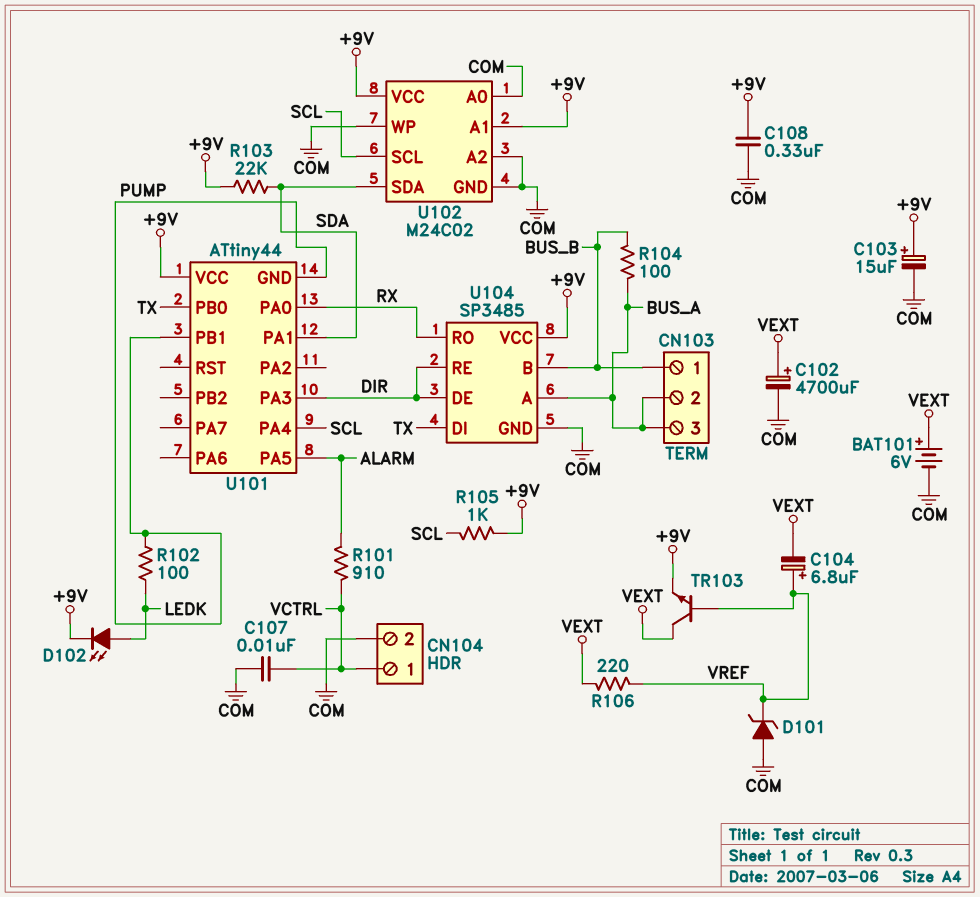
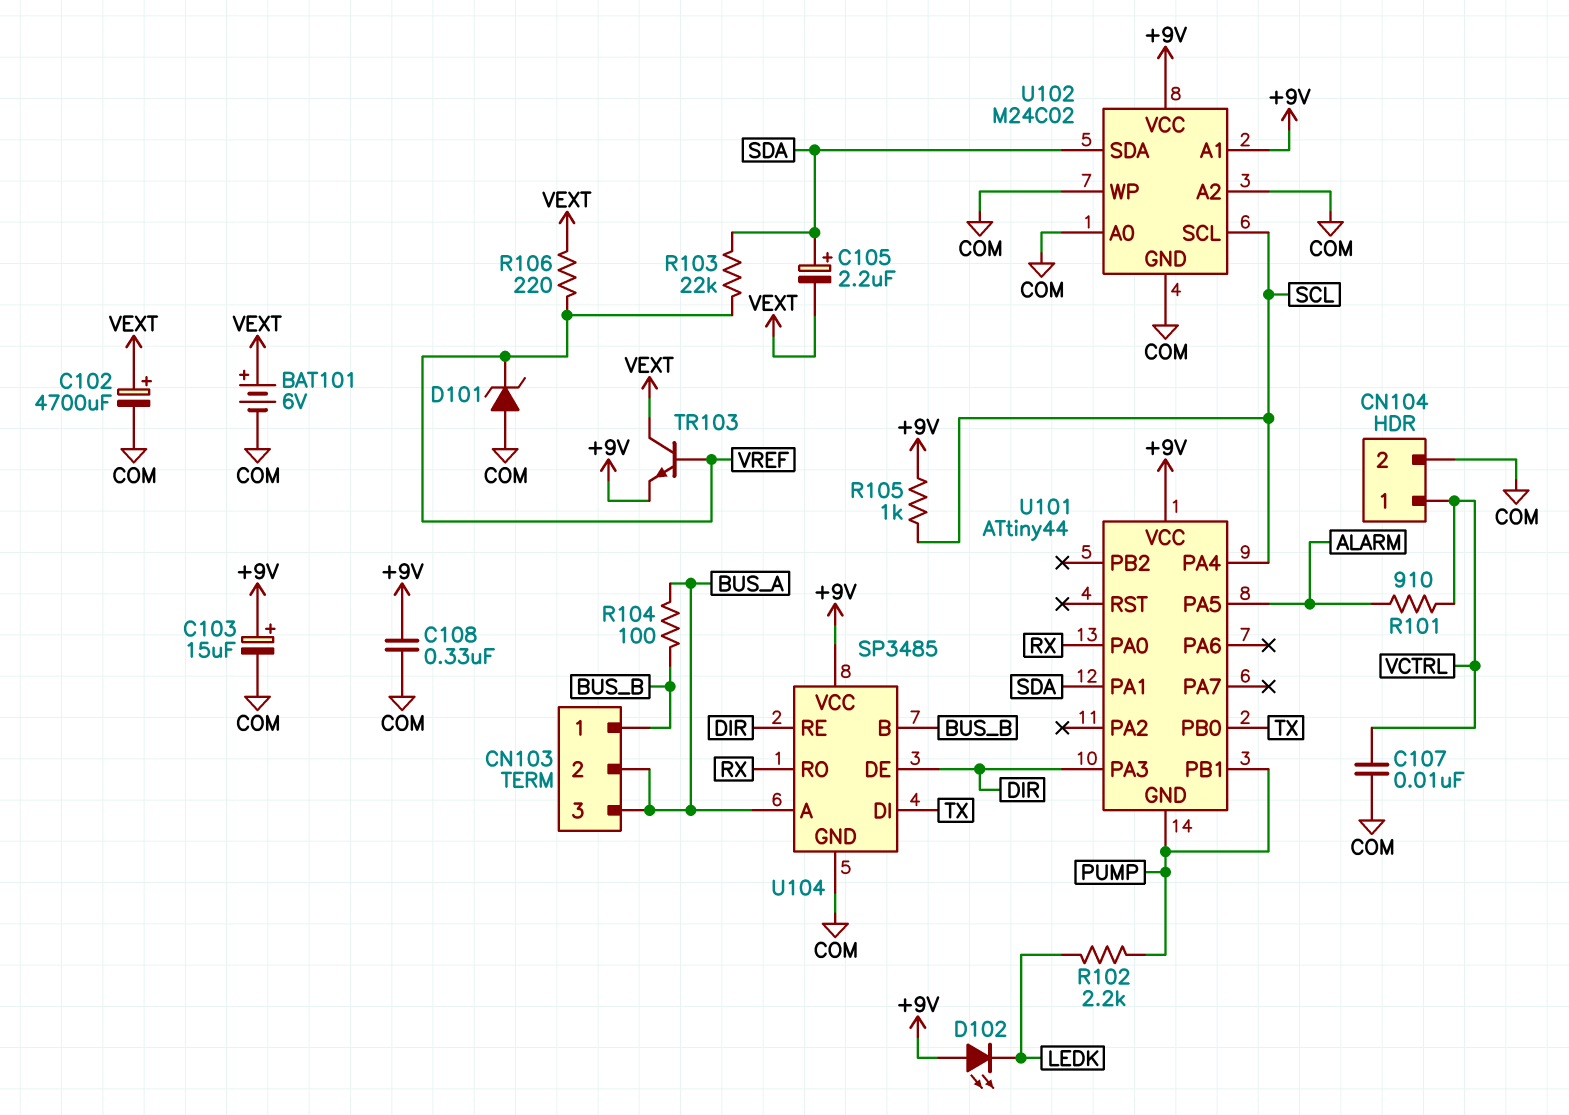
C104: 6.8uF (plus VREF, minus VEXT) -> none
C105: none -> 2.2uF (plus SDA, minus VEXT)
D102: LED (A LEDK, K +9V) -> LED (A +9V, K LEDK)
R102: 100 (LEDK, PUMP) -> 2.2k (LEDK, PUMP)
R103: 22k (+9V, SDA) -> 22k (SDA, VREF)

